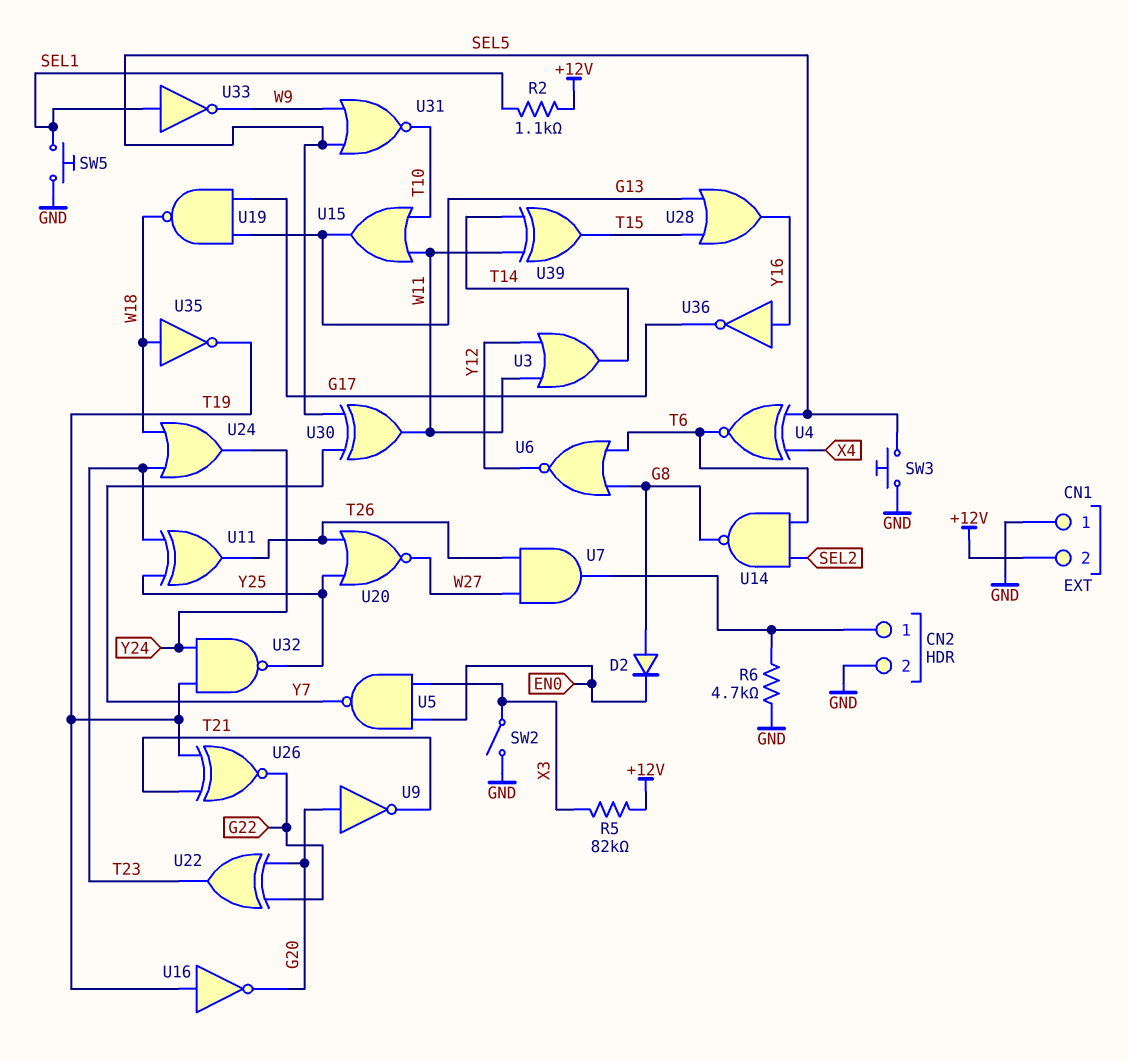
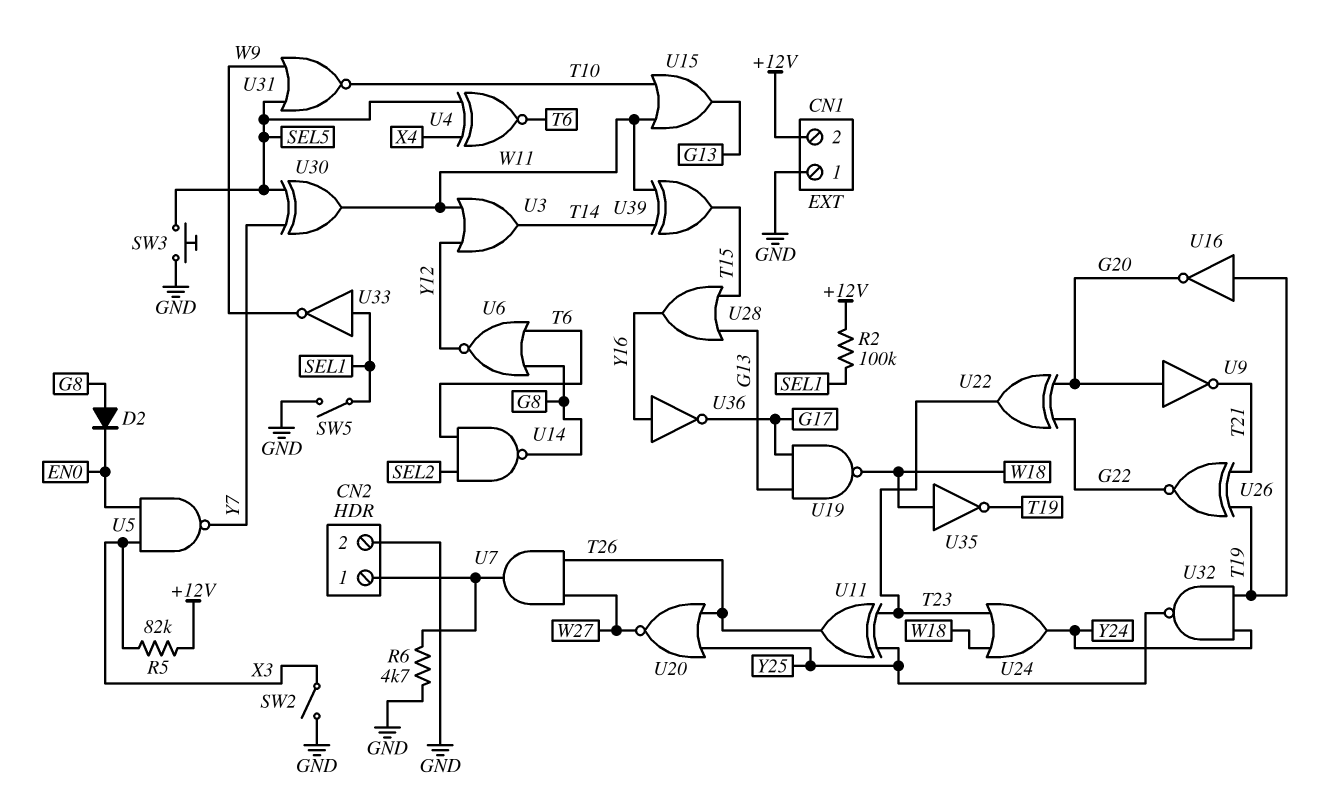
R2: 1.1k (+12V, SEL1) -> 100k (+12V, SEL1)
SW5: button (GND, SEL1) -> switch (GND, SEL1)

